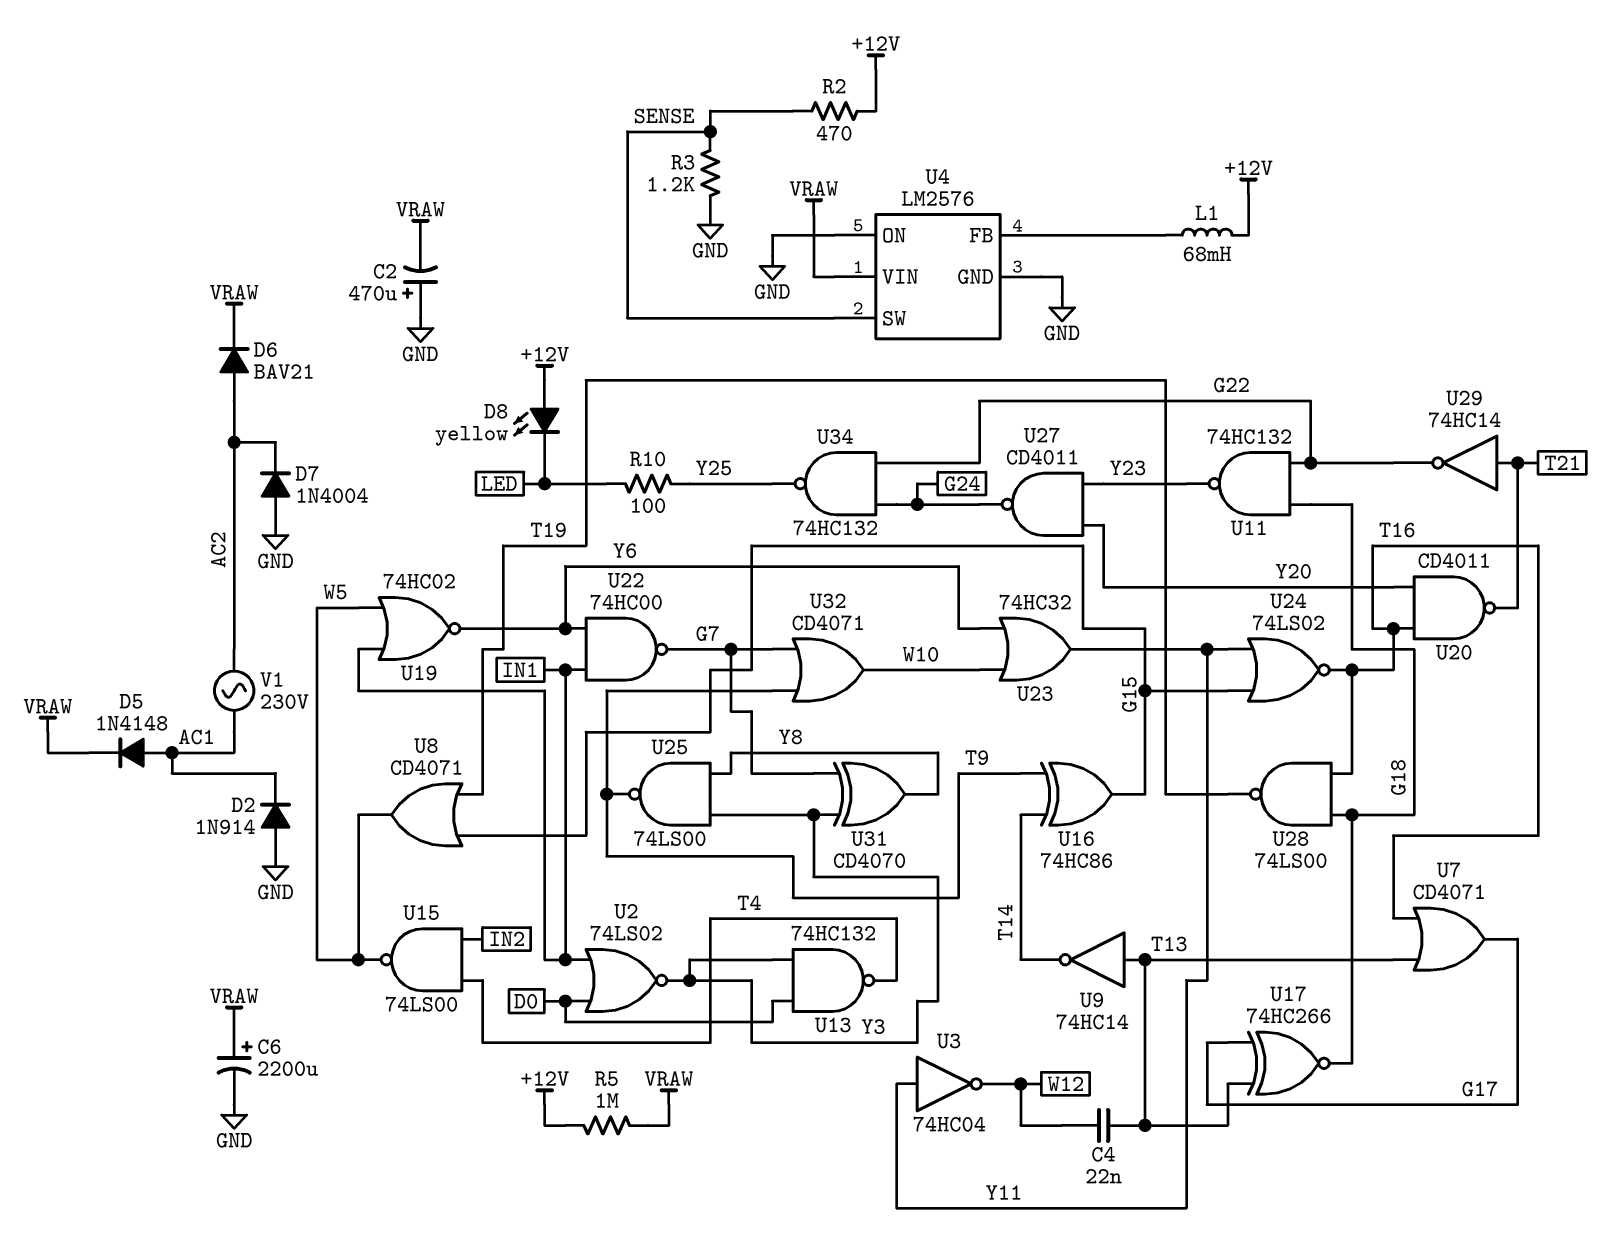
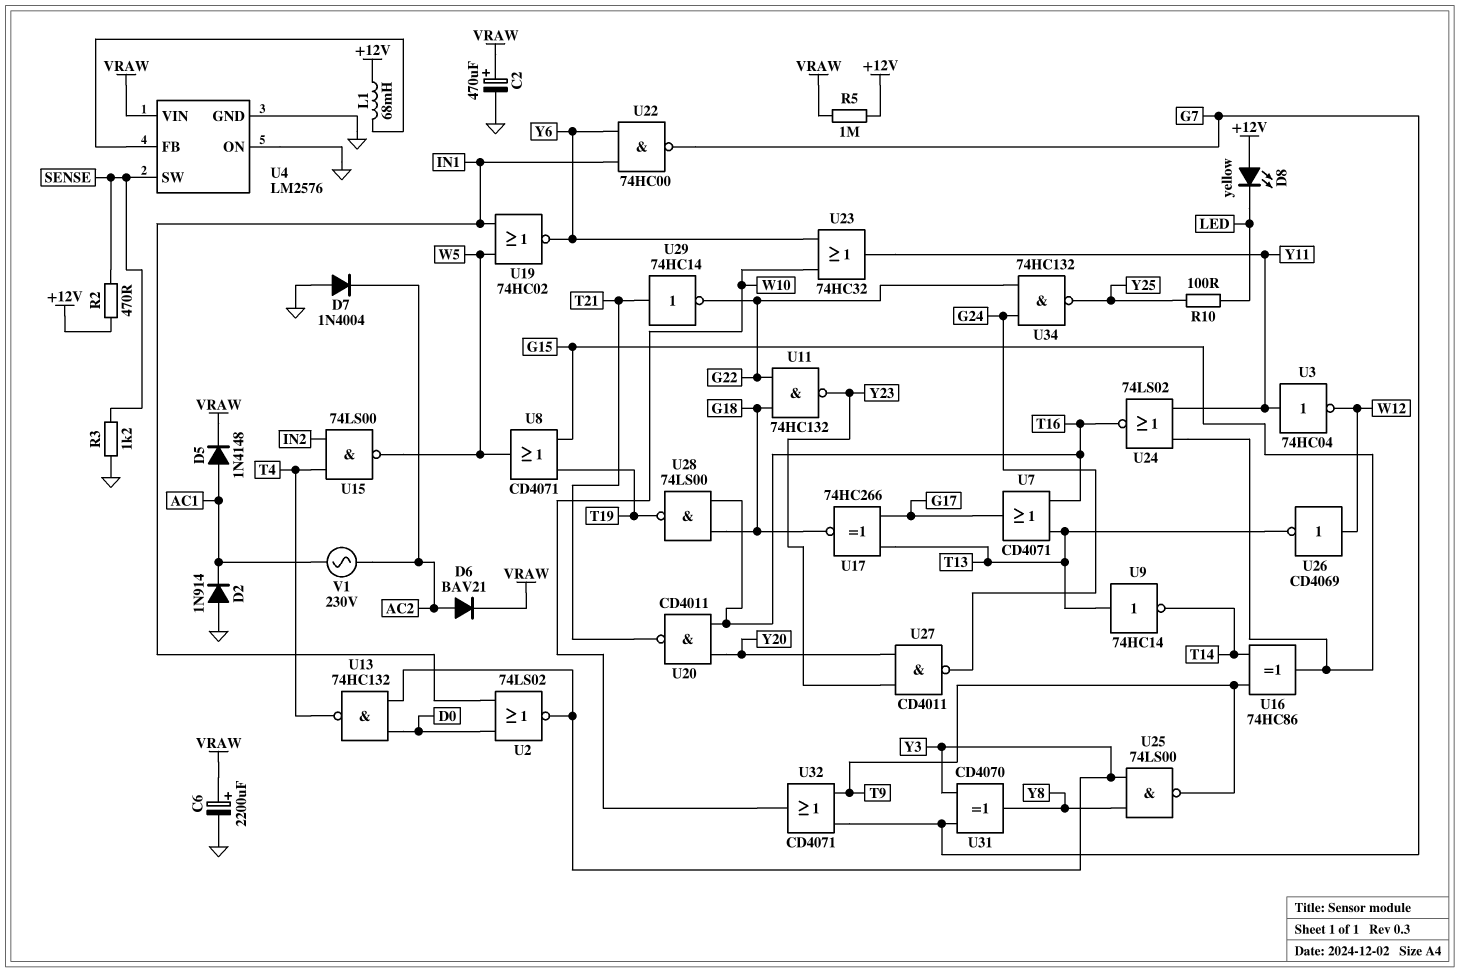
C2: 470uF (plus GND, minus VRAW) -> 470uF (plus VRAW, minus GND)
C4: 22nF (T13, W12) -> none
U26: none -> NOT CD4069 (in W12, out T13)

